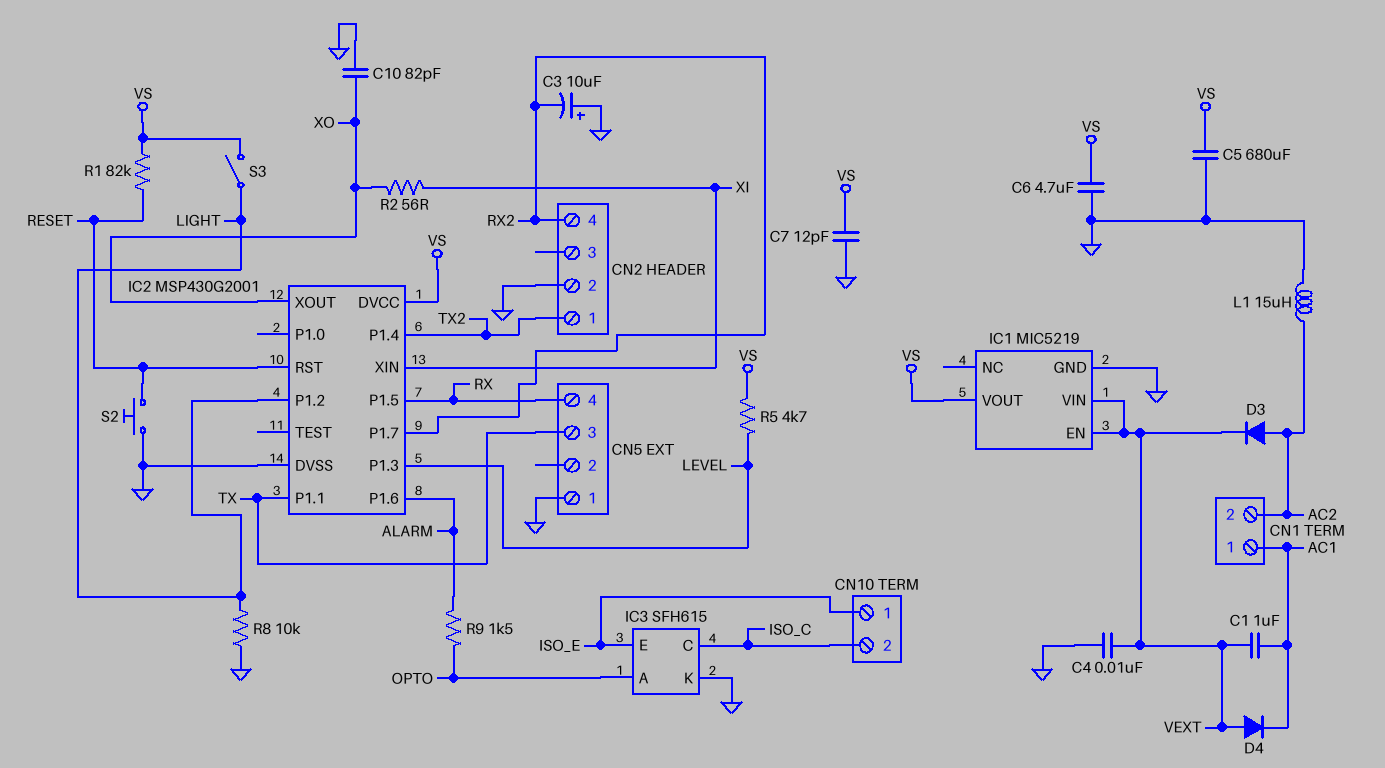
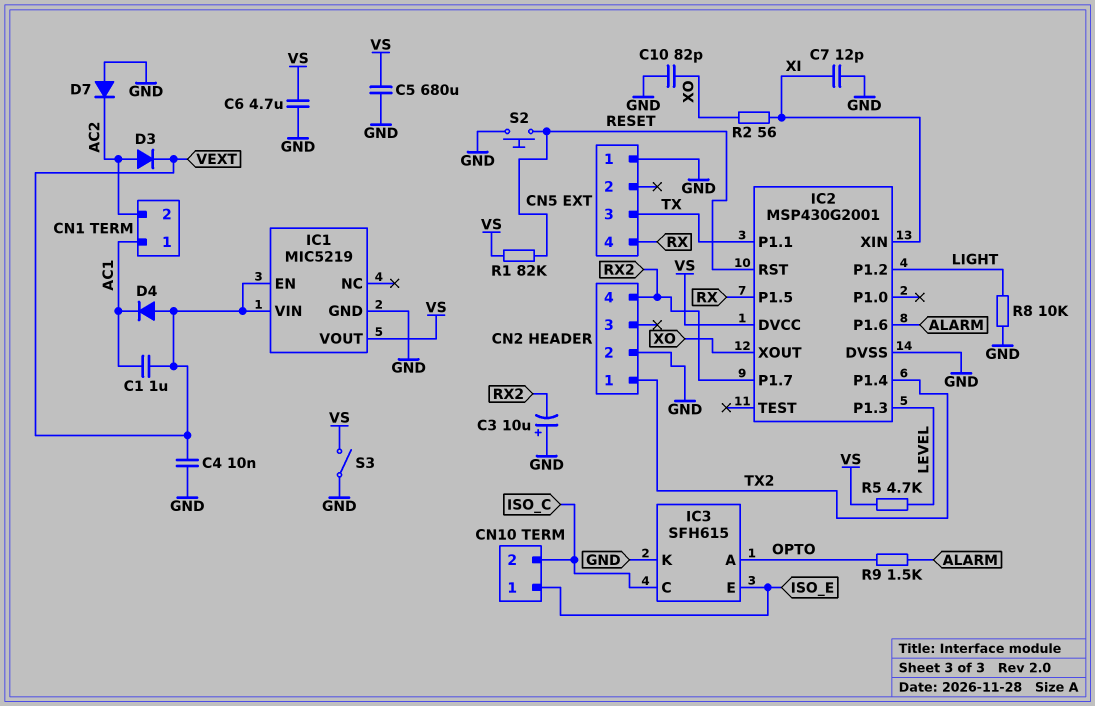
C7: 12pF (GND, VS) -> 12pF (GND, XI)
D7: none -> diode (A GND, K AC2)
L1: 15uH (AC2, GND) -> none
S3: switch (LIGHT, VS) -> switch (GND, VS)

